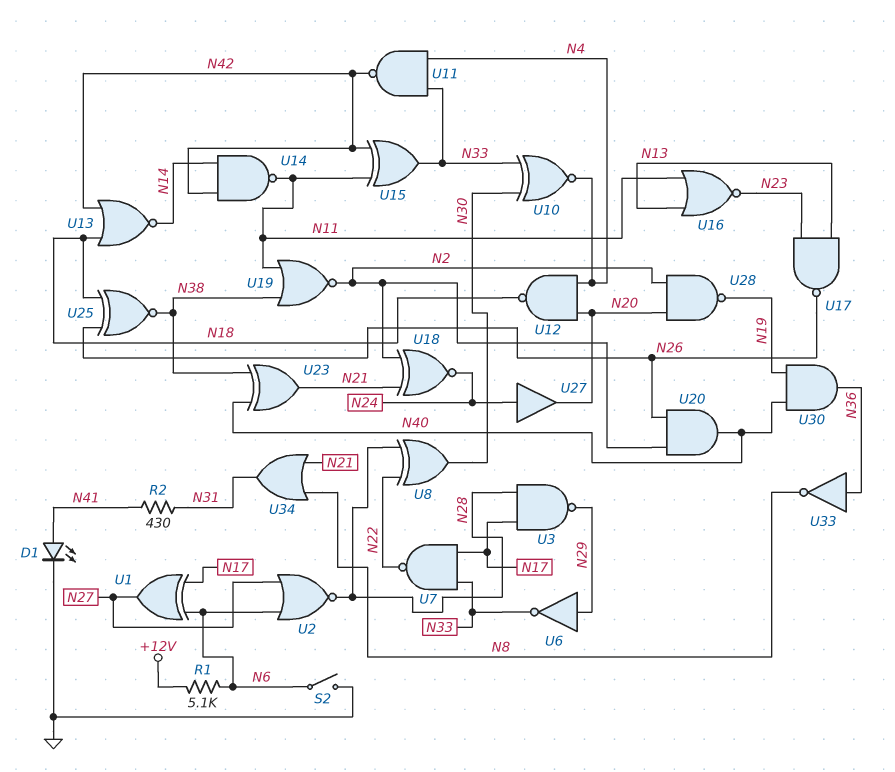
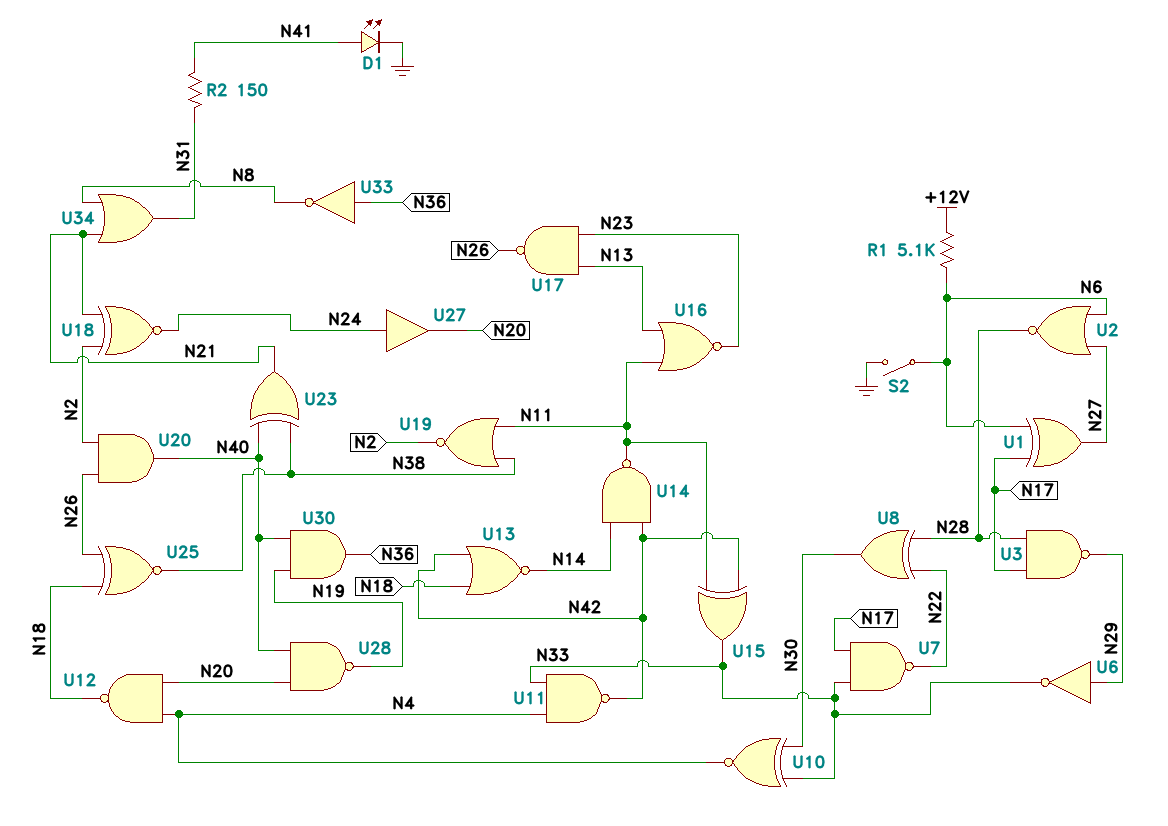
R2: 430 (N31, N41) -> 150 (N31, N41)
U28: NAND (in N2, in N20, out N19) -> NAND (in N20, in N40, out N19)

